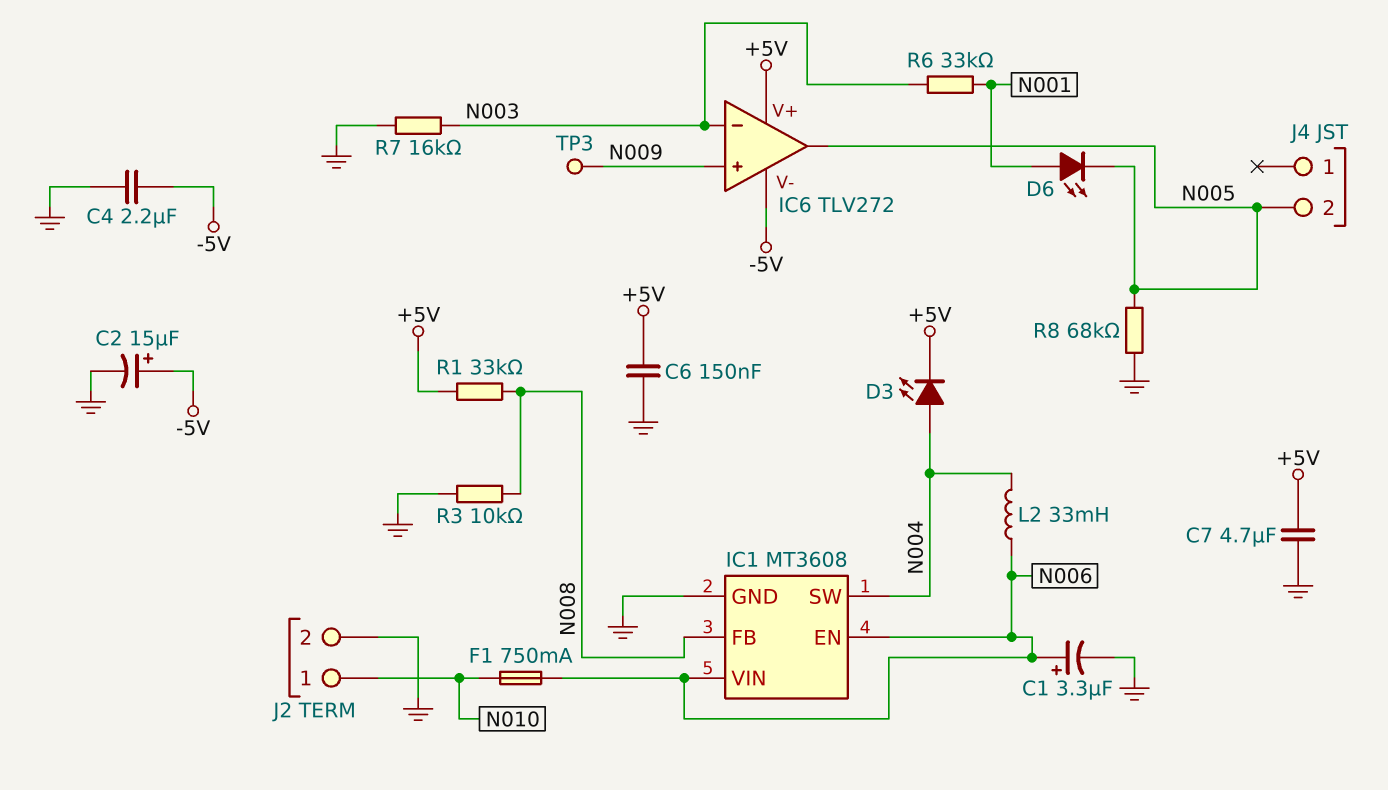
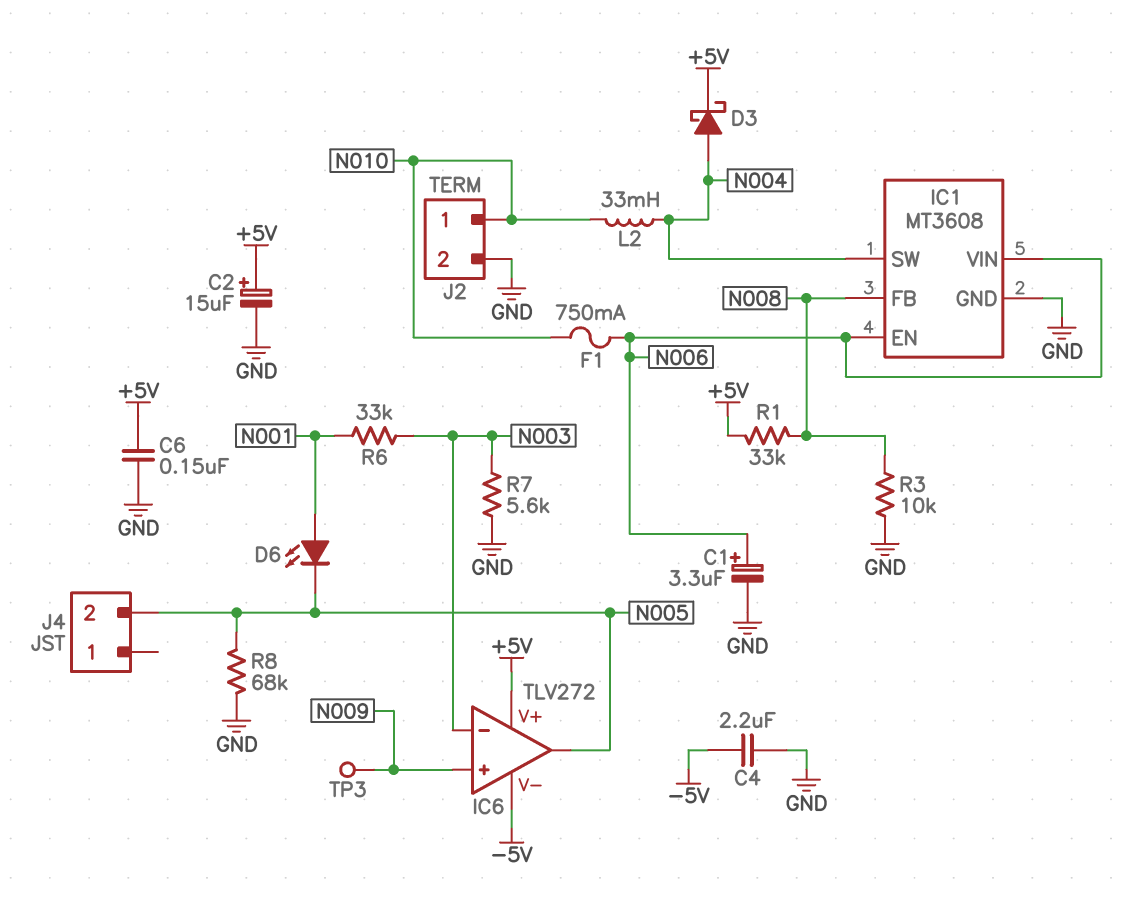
C2: 15uF (plus -5V, minus GND) -> 15uF (plus +5V, minus GND)
C7: 4.7uF (+5V, GND) -> none
D3: LED (A N004, K +5V) -> schottky (A N004, K +5V)
L2: 33mH (N004, N006) -> 33mH (N004, N010)
R7: 16k (GND, N003) -> 5.6k (GND, N003)

